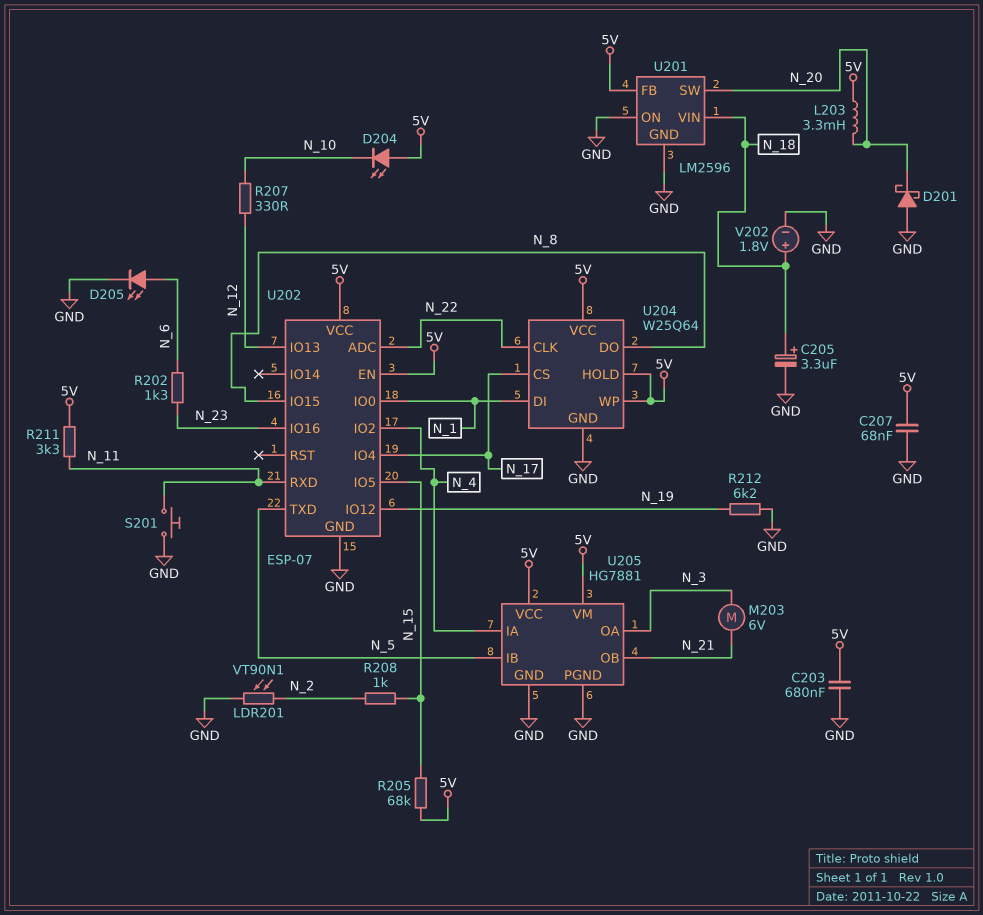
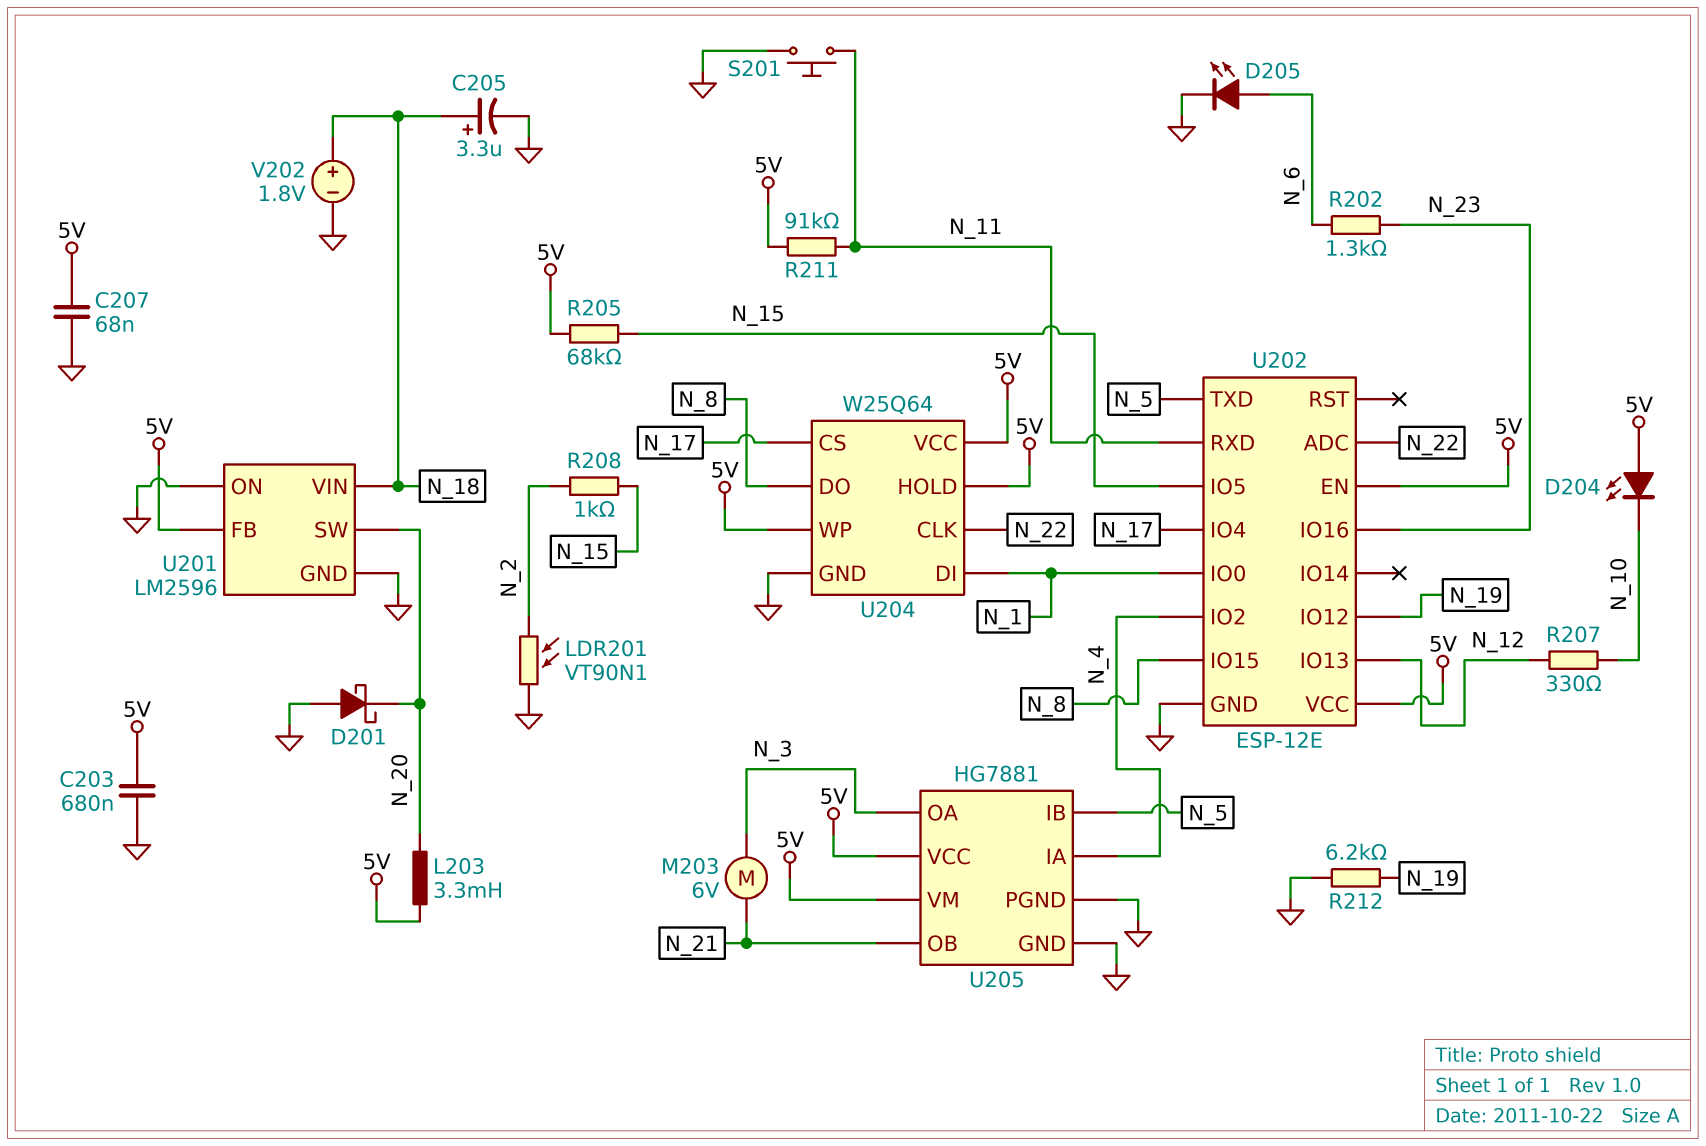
R211: 3.3k (5V, N_11) -> 91k (5V, N_11)
U202: ESP-07 -> ESP-12E

